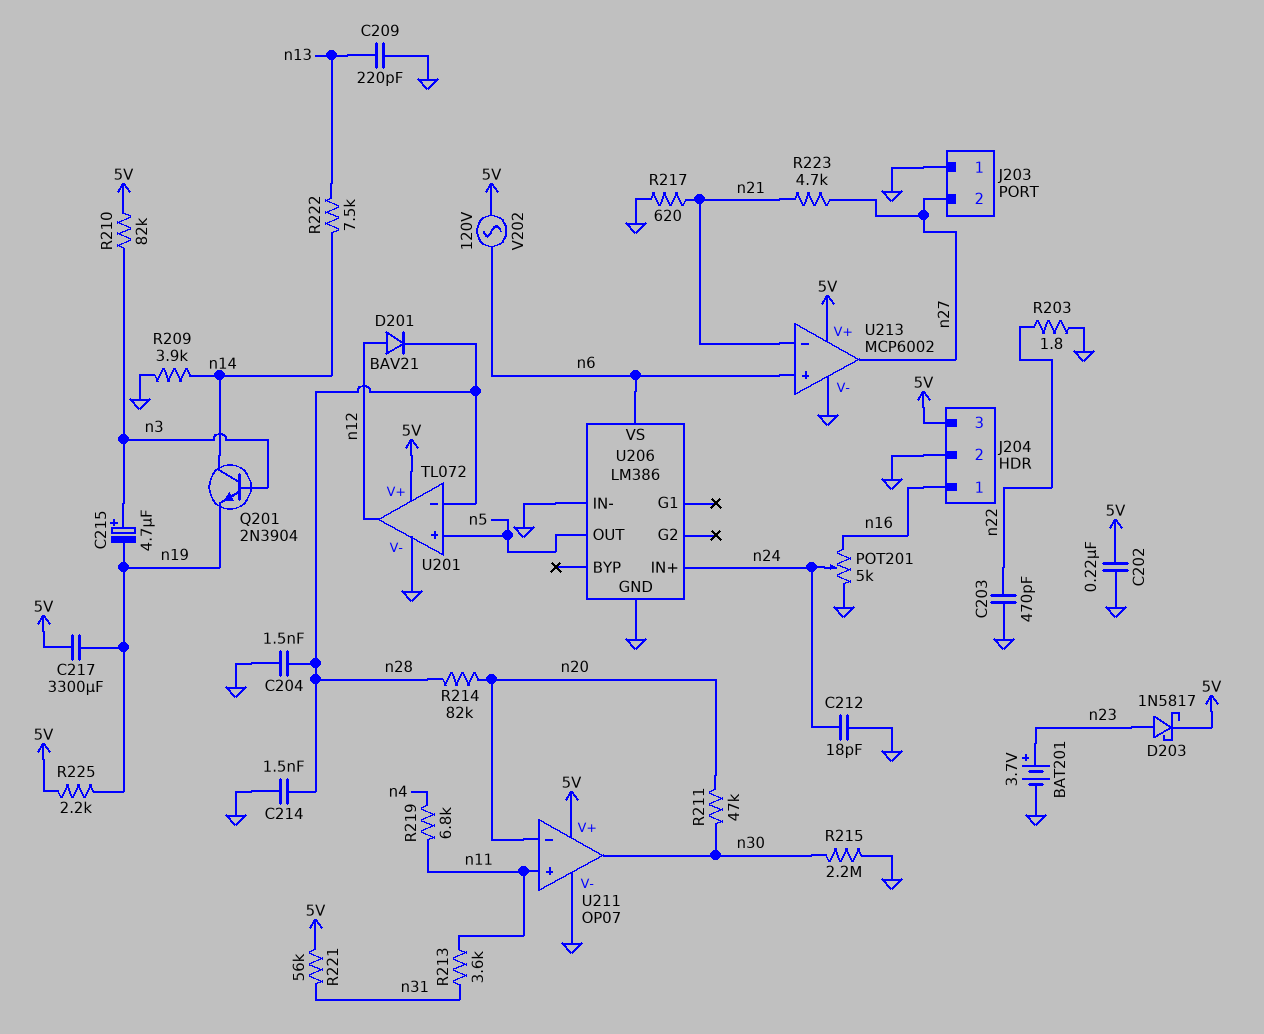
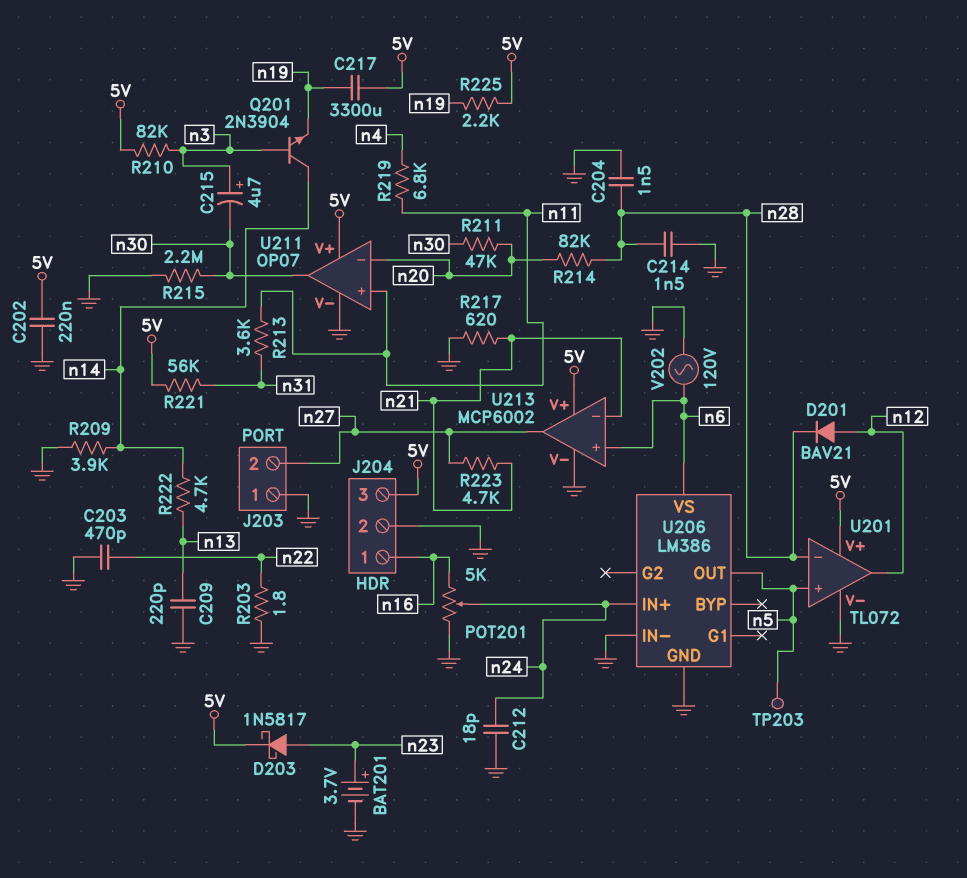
C215: 4.7uF (plus n3, minus n19) -> 4.7uF (plus n3, minus n30)
R222: 7.5k (n13, n14) -> 4.7k (n13, n14)
TP203: none -> test point (n5)
V202: AC 120V (5V, n6) -> AC 120V (GND, n6)

